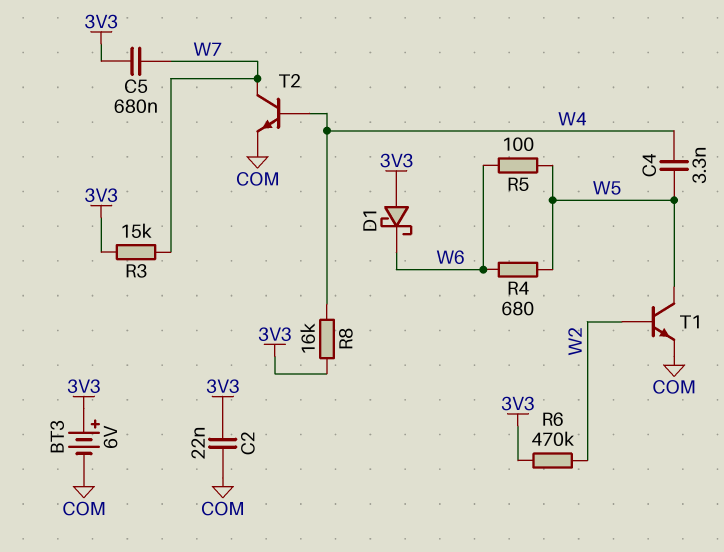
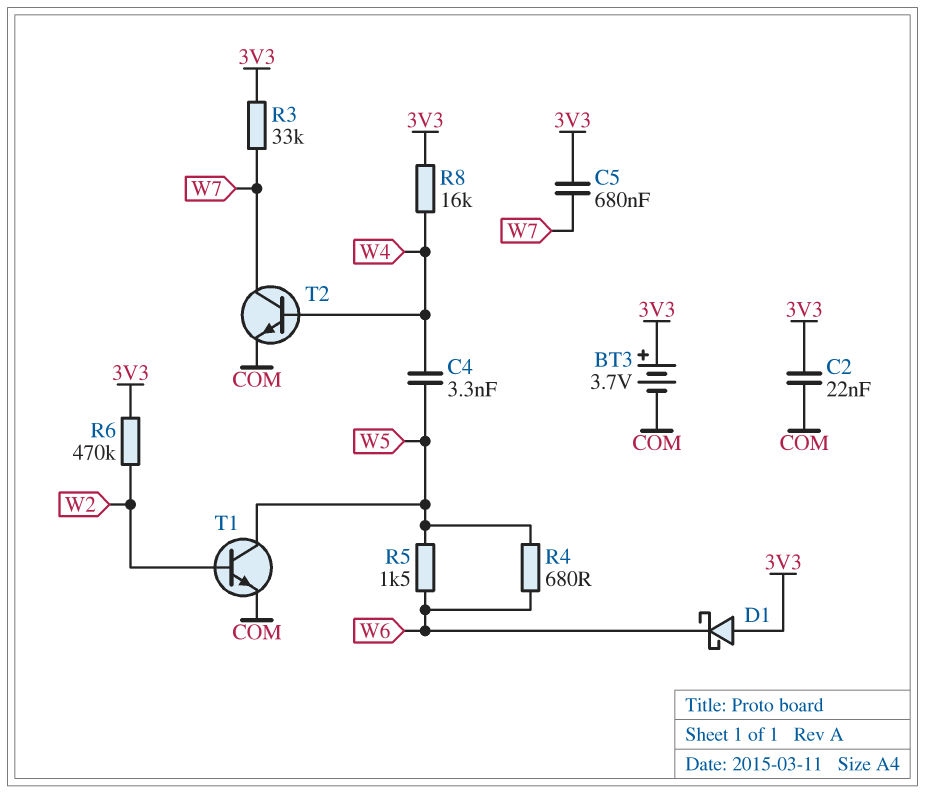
BT3: 6V (plus 3V3, minus COM) -> 3.7V (plus 3V3, minus COM)
R3: 15k (3V3, W7) -> 33k (3V3, W7)
R5: 100 (W5, W6) -> 1.5k (W5, W6)

